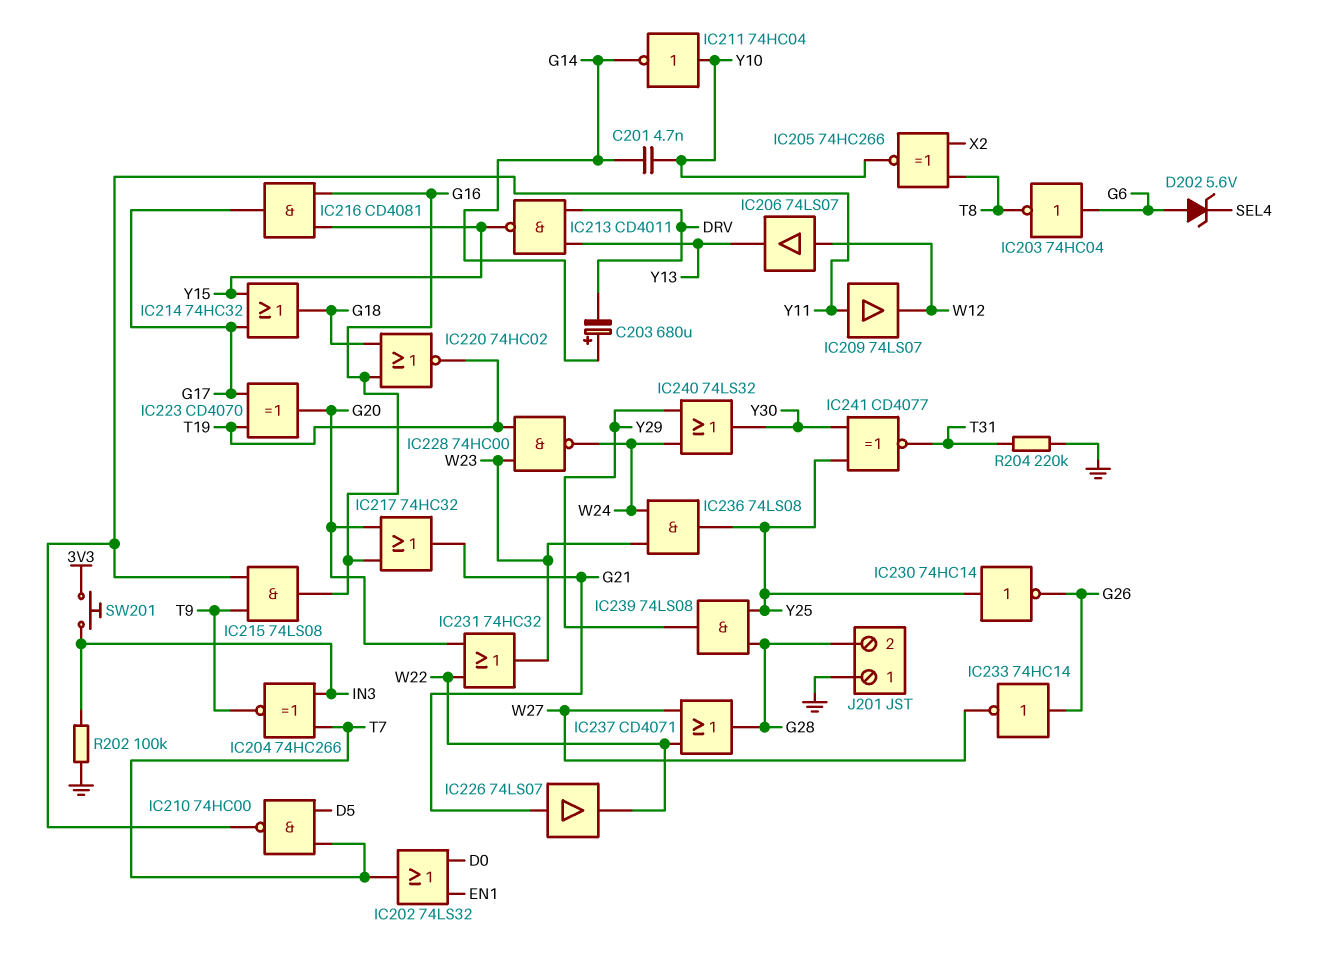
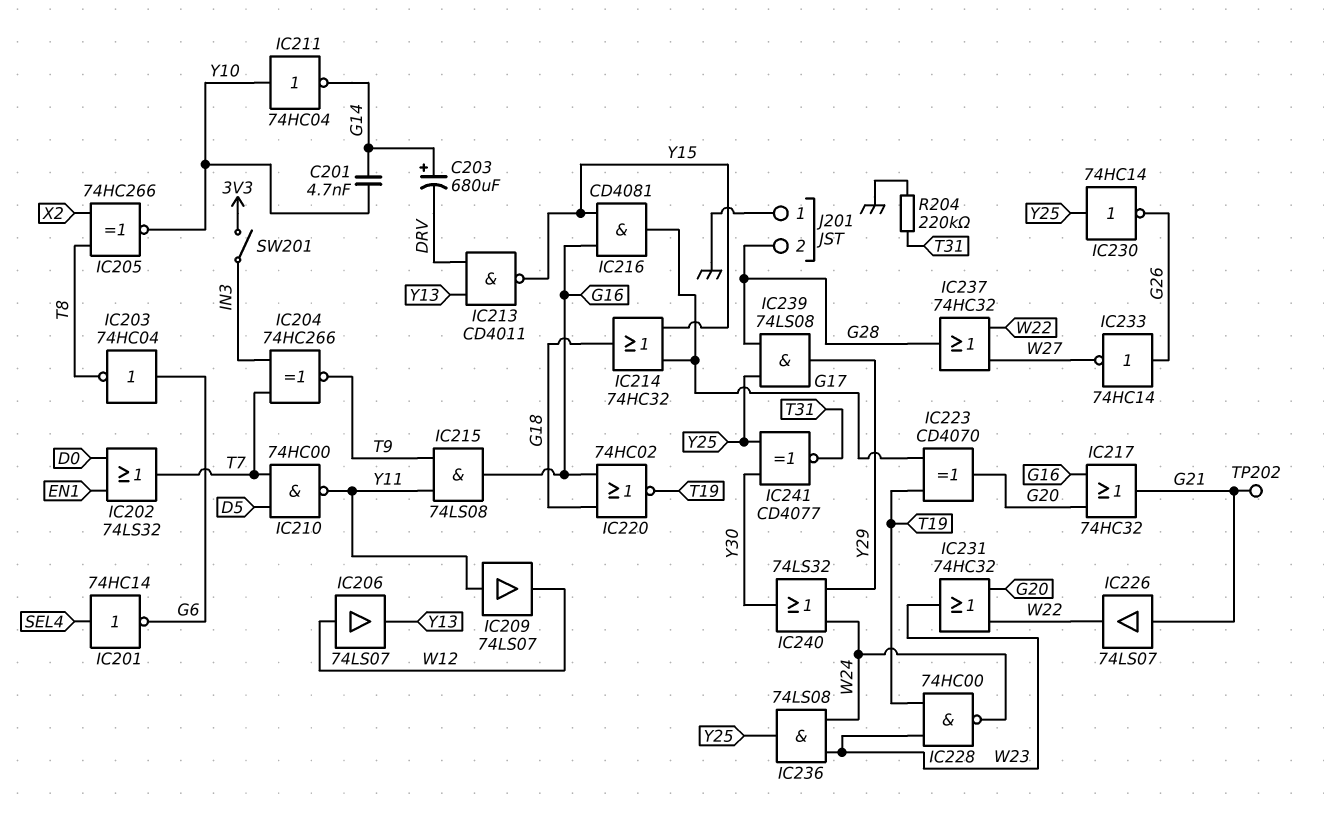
D202: zener 5.6V (A G6, K SEL4) -> none
IC201: none -> NOT 74HC14 (in SEL4, out G6)
IC237: OR CD4071 (in W22, in W27, out G28) -> OR 74HC32 (in W22, in W27, out G28)
R202: 100k (GND, IN3) -> none
SW201: button (3V3, IN3) -> switch (3V3, IN3)
TP202: none -> test point (G21)

